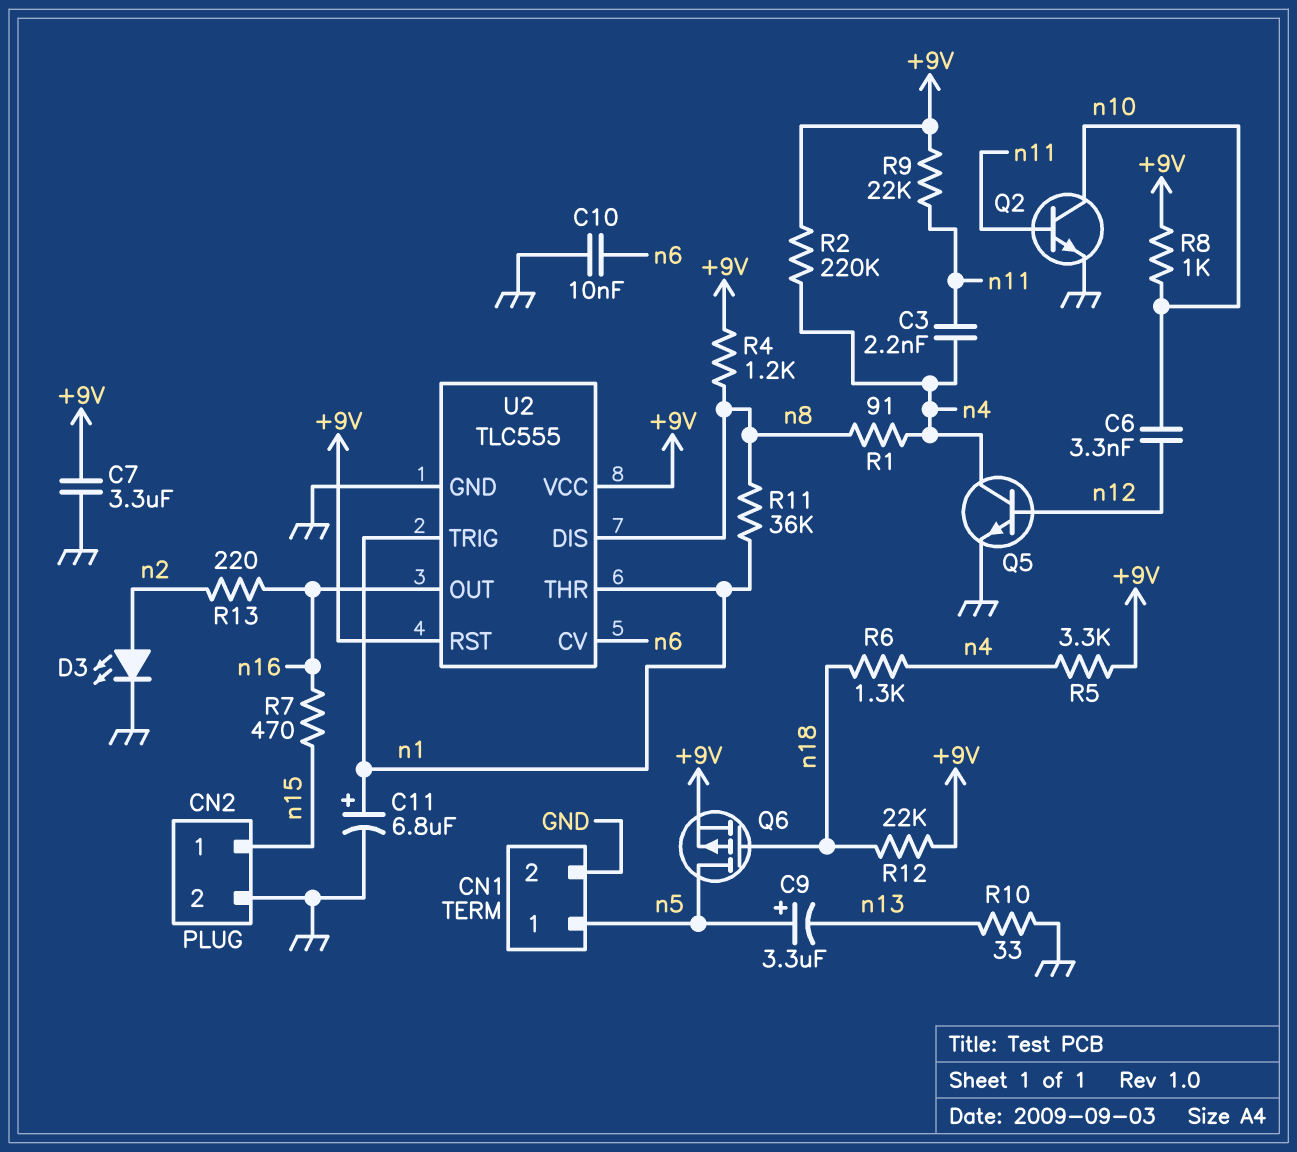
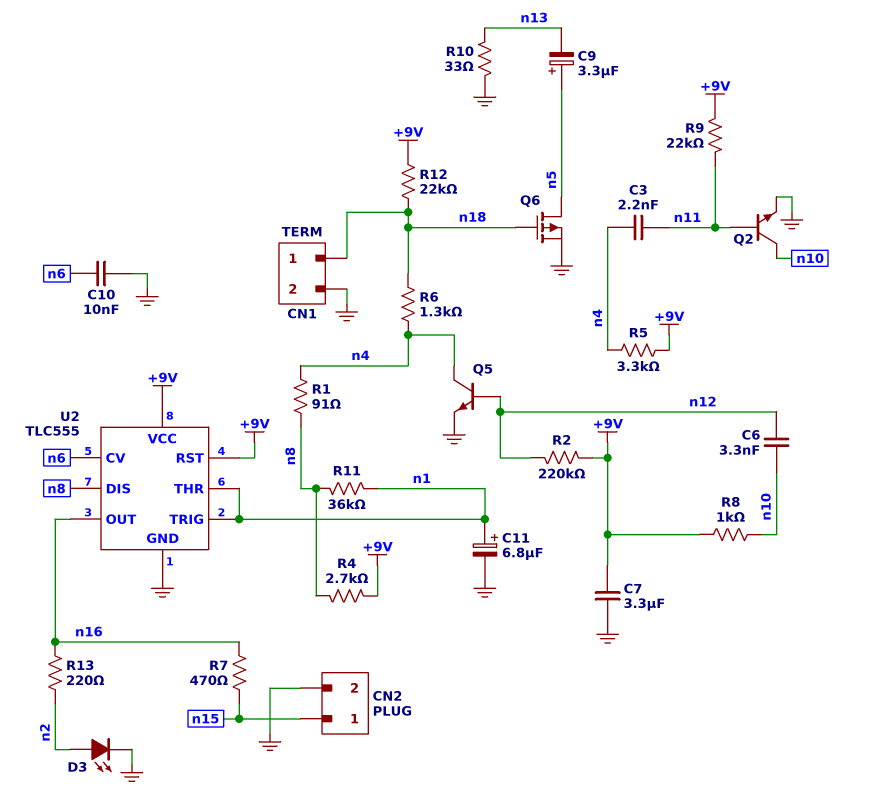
CN1 pin 1: n5 -> n18
Q6: PMOS (G n18, D n5, S +9V) -> PMOS (G n18, D n5, S GND)
R2: 220k (+9V, n4) -> 220k (+9V, n12)
R4: 1.2k (+9V, n8) -> 2.7k (+9V, n8)

